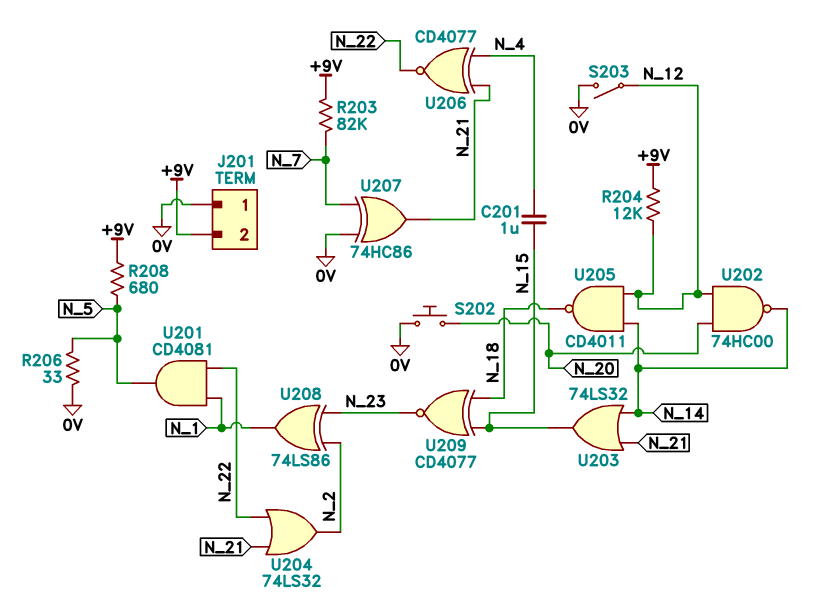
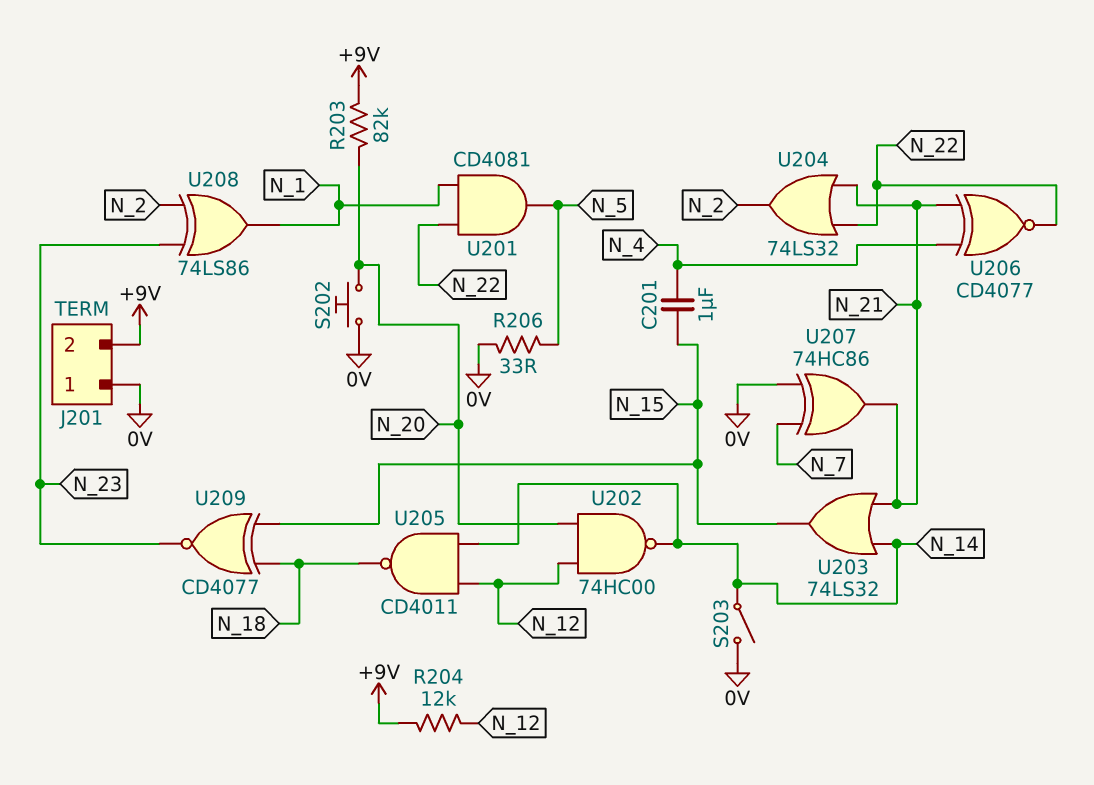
R203: 82k (+9V, N_7) -> 82k (+9V, N_20)
R208: 680 (+9V, N_5) -> none
S203: switch (0V, N_12) -> switch (0V, N_14)

